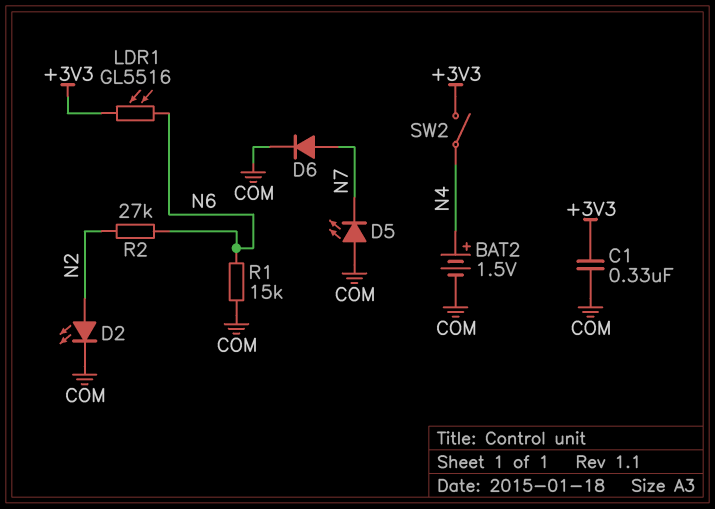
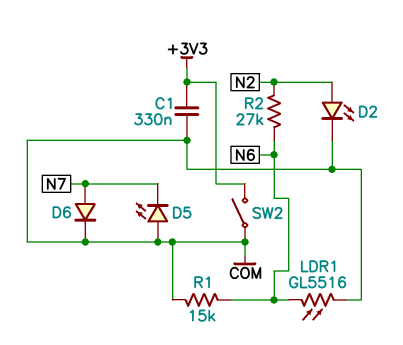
BAT2: 1.5V (plus N4, minus COM) -> none
LDR1: GL5516 (+3V3, N6) -> GL5516 (COM, N6)
SW2: switch (+3V3, N4) -> switch (+3V3, COM)

